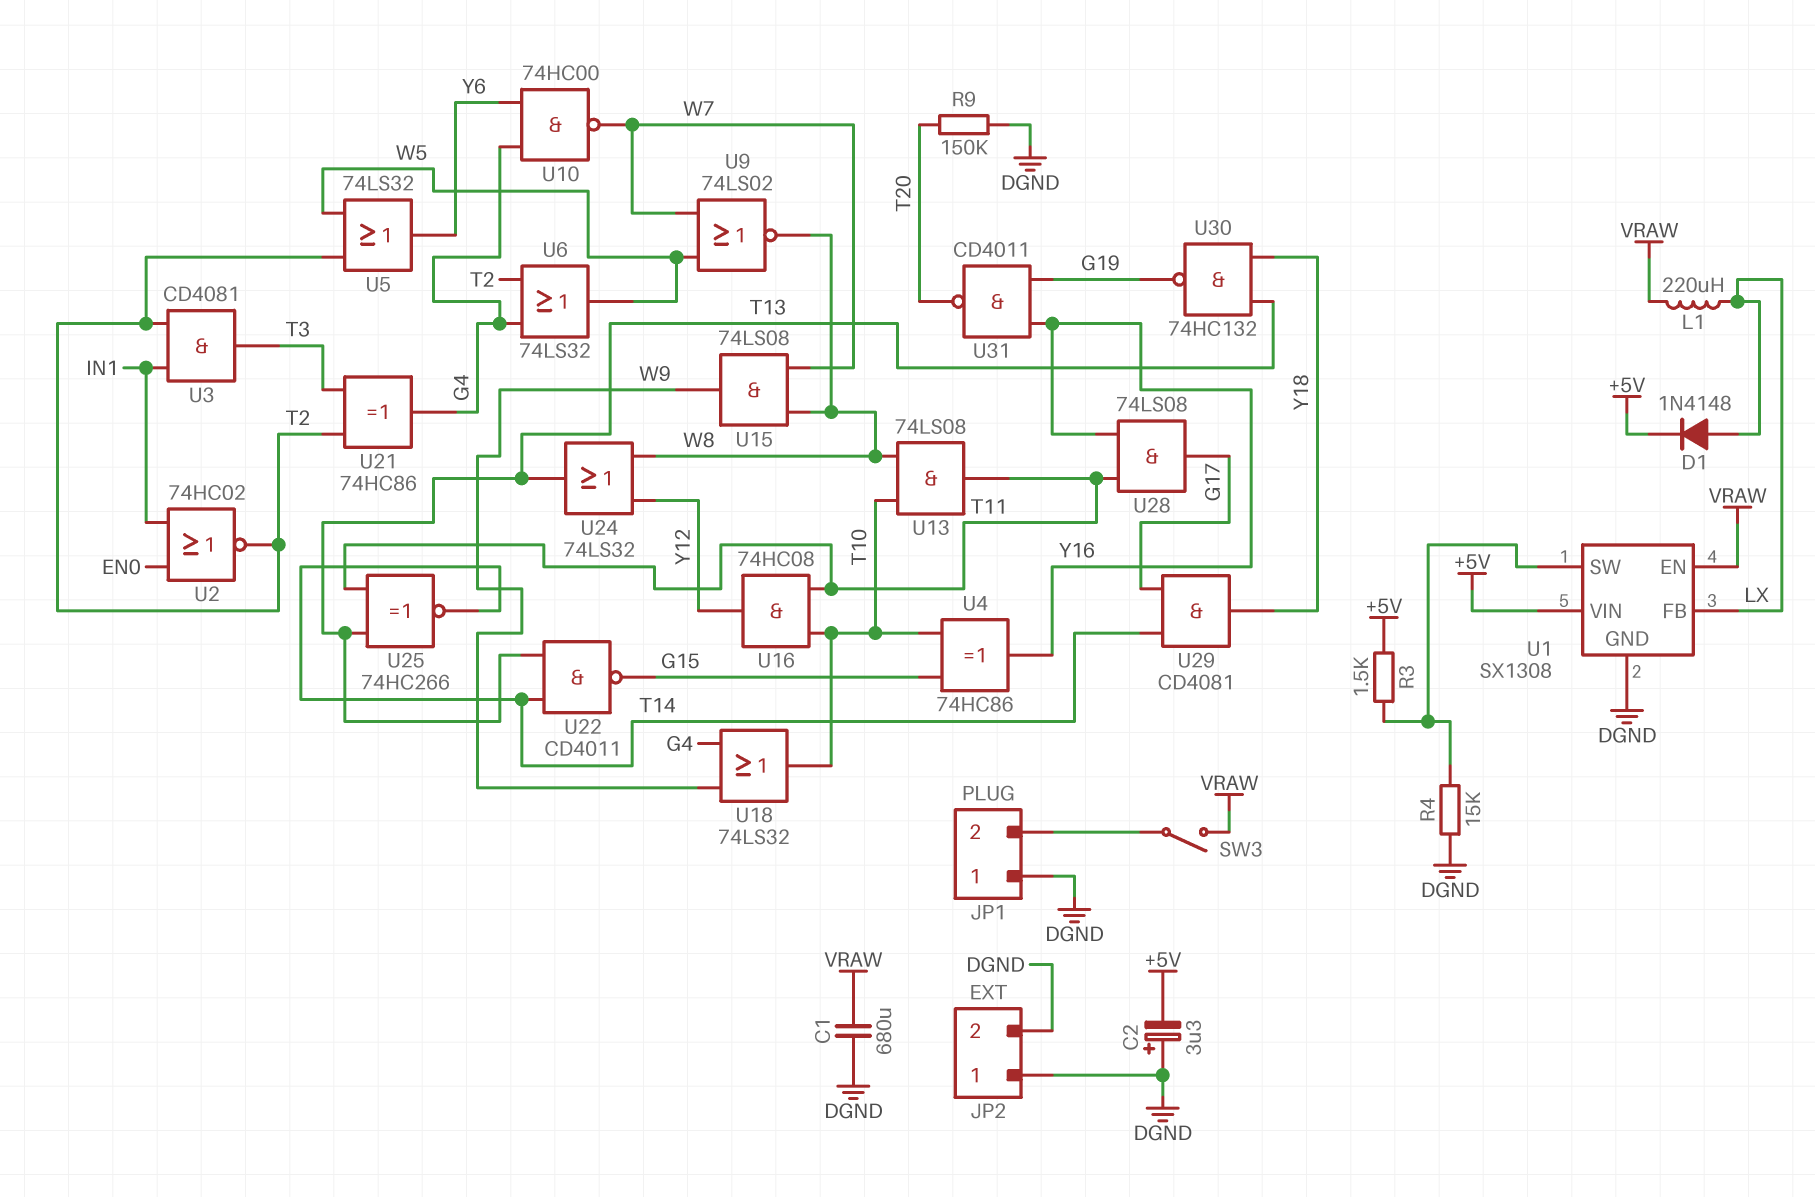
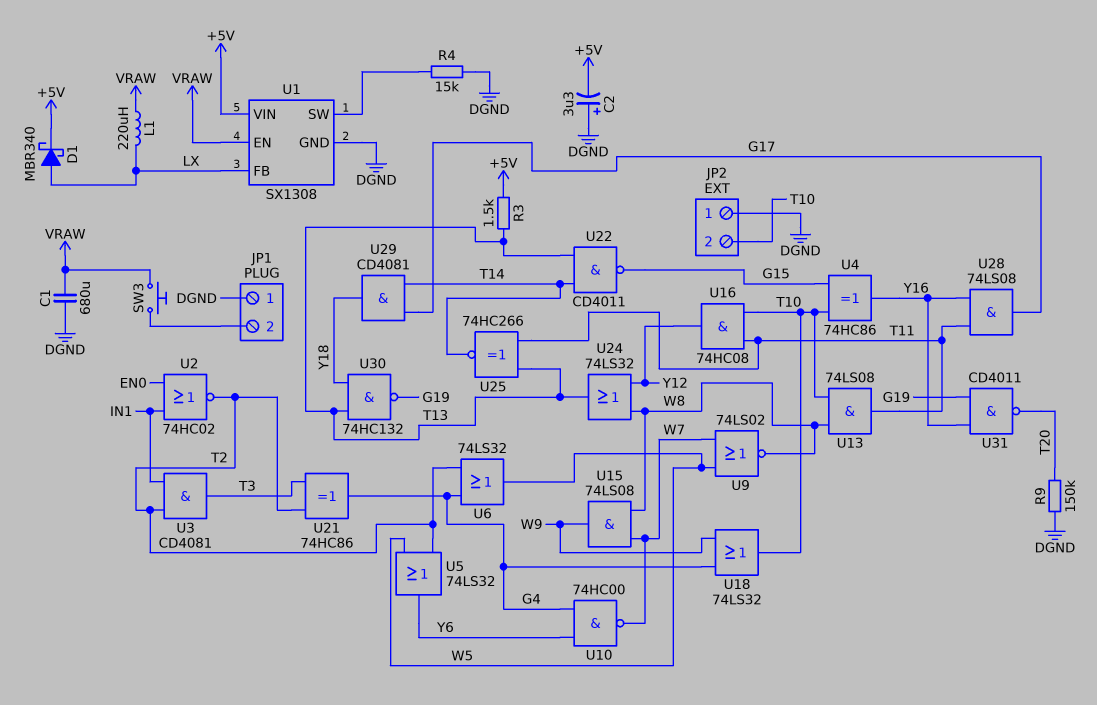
D1: diode 1N4148 (A LX, K +5V) -> schottky MBR340 (A LX, K +5V)
JP2 pin 2: DGND -> T10
R3: 1.5k (+5V, U1/SW) -> 1.5k (+5V, T13)
SW3: switch (JP1/2, VRAW) -> button (JP1/2, VRAW)

